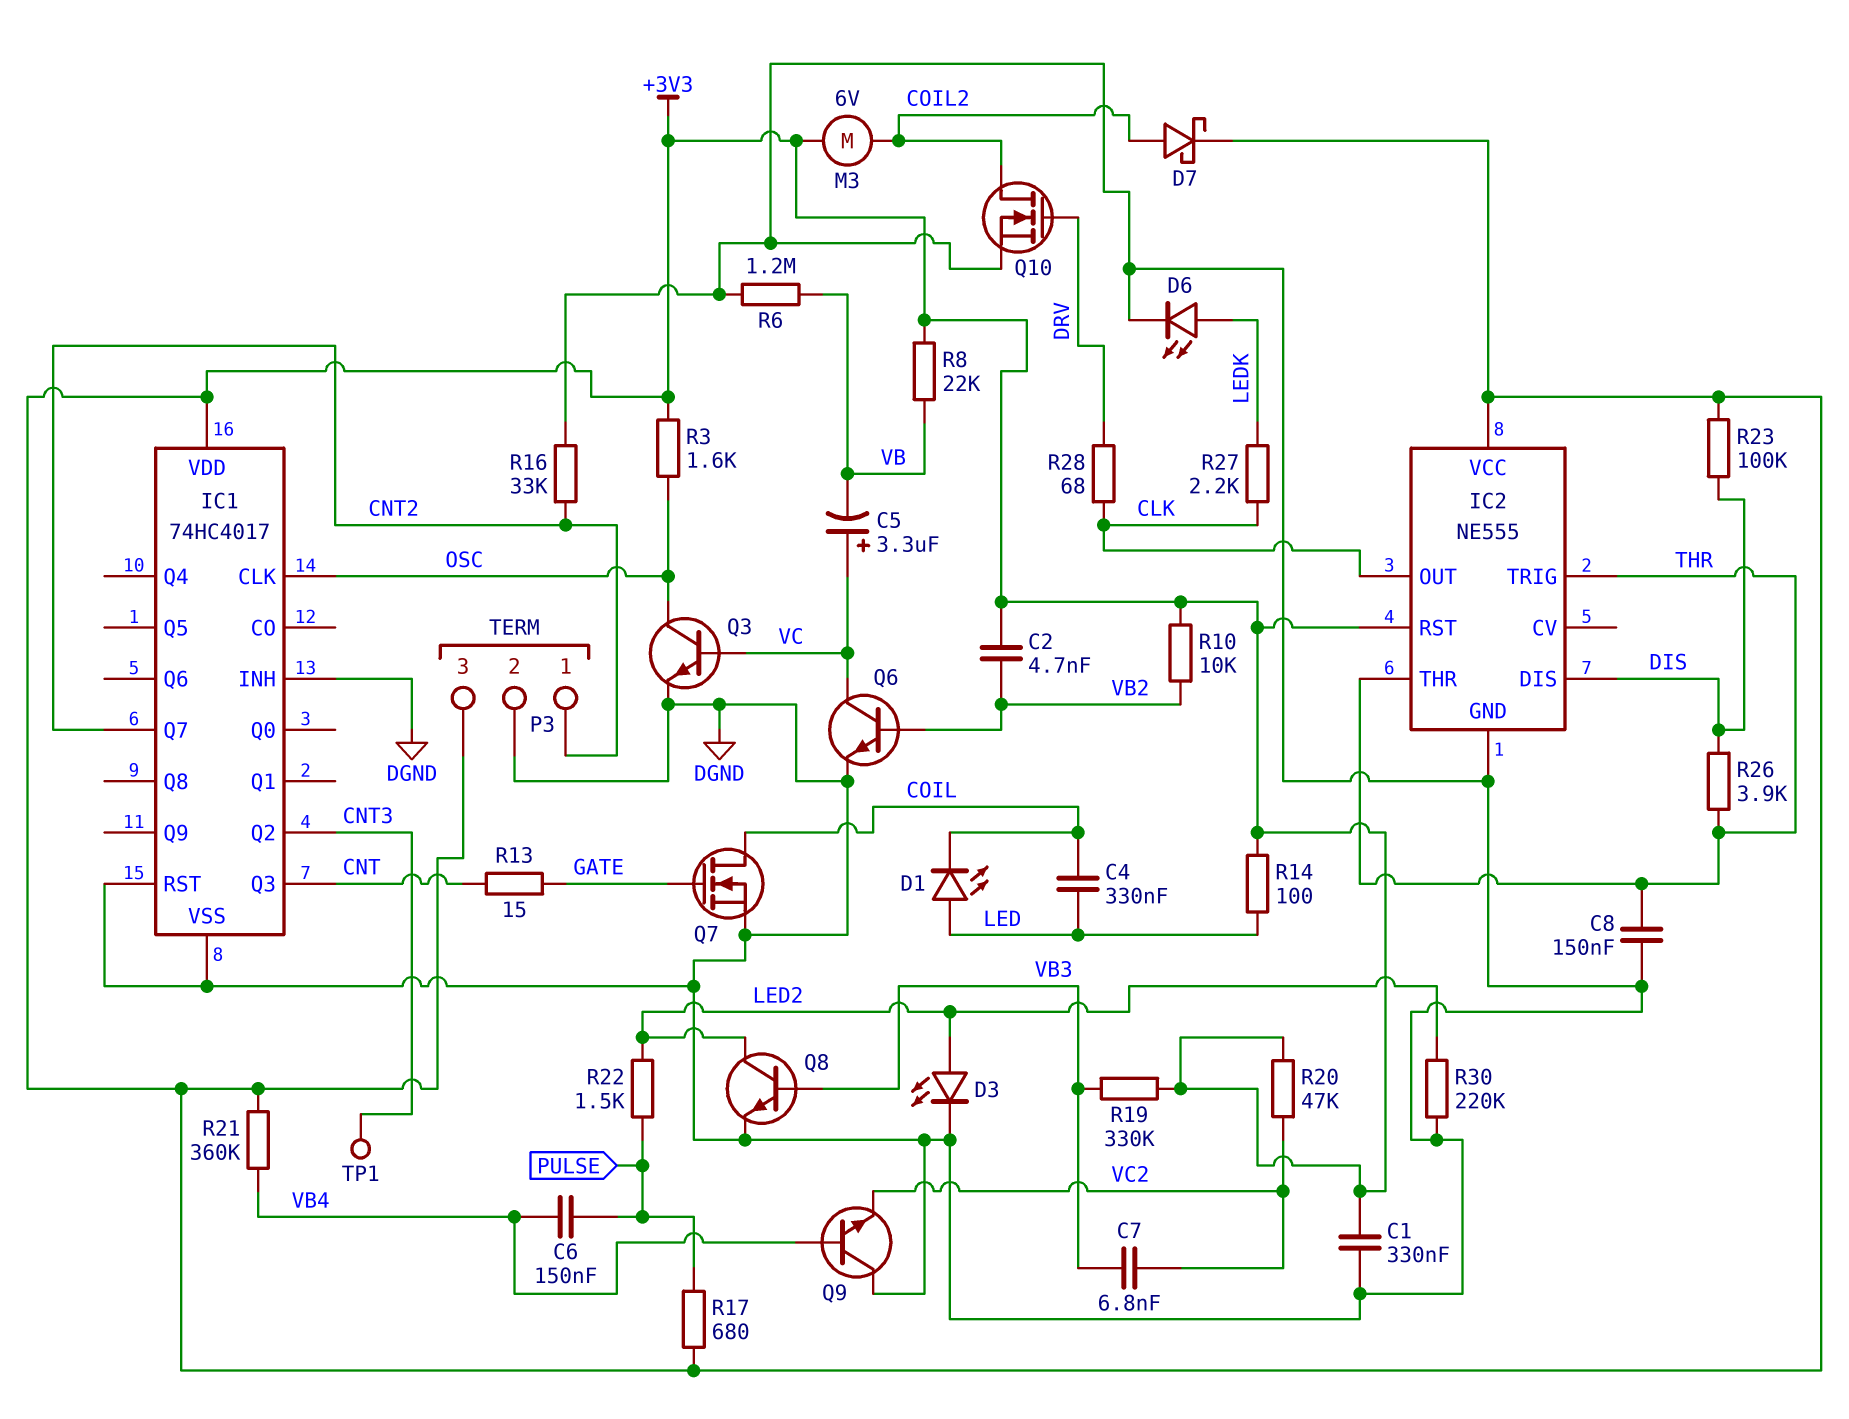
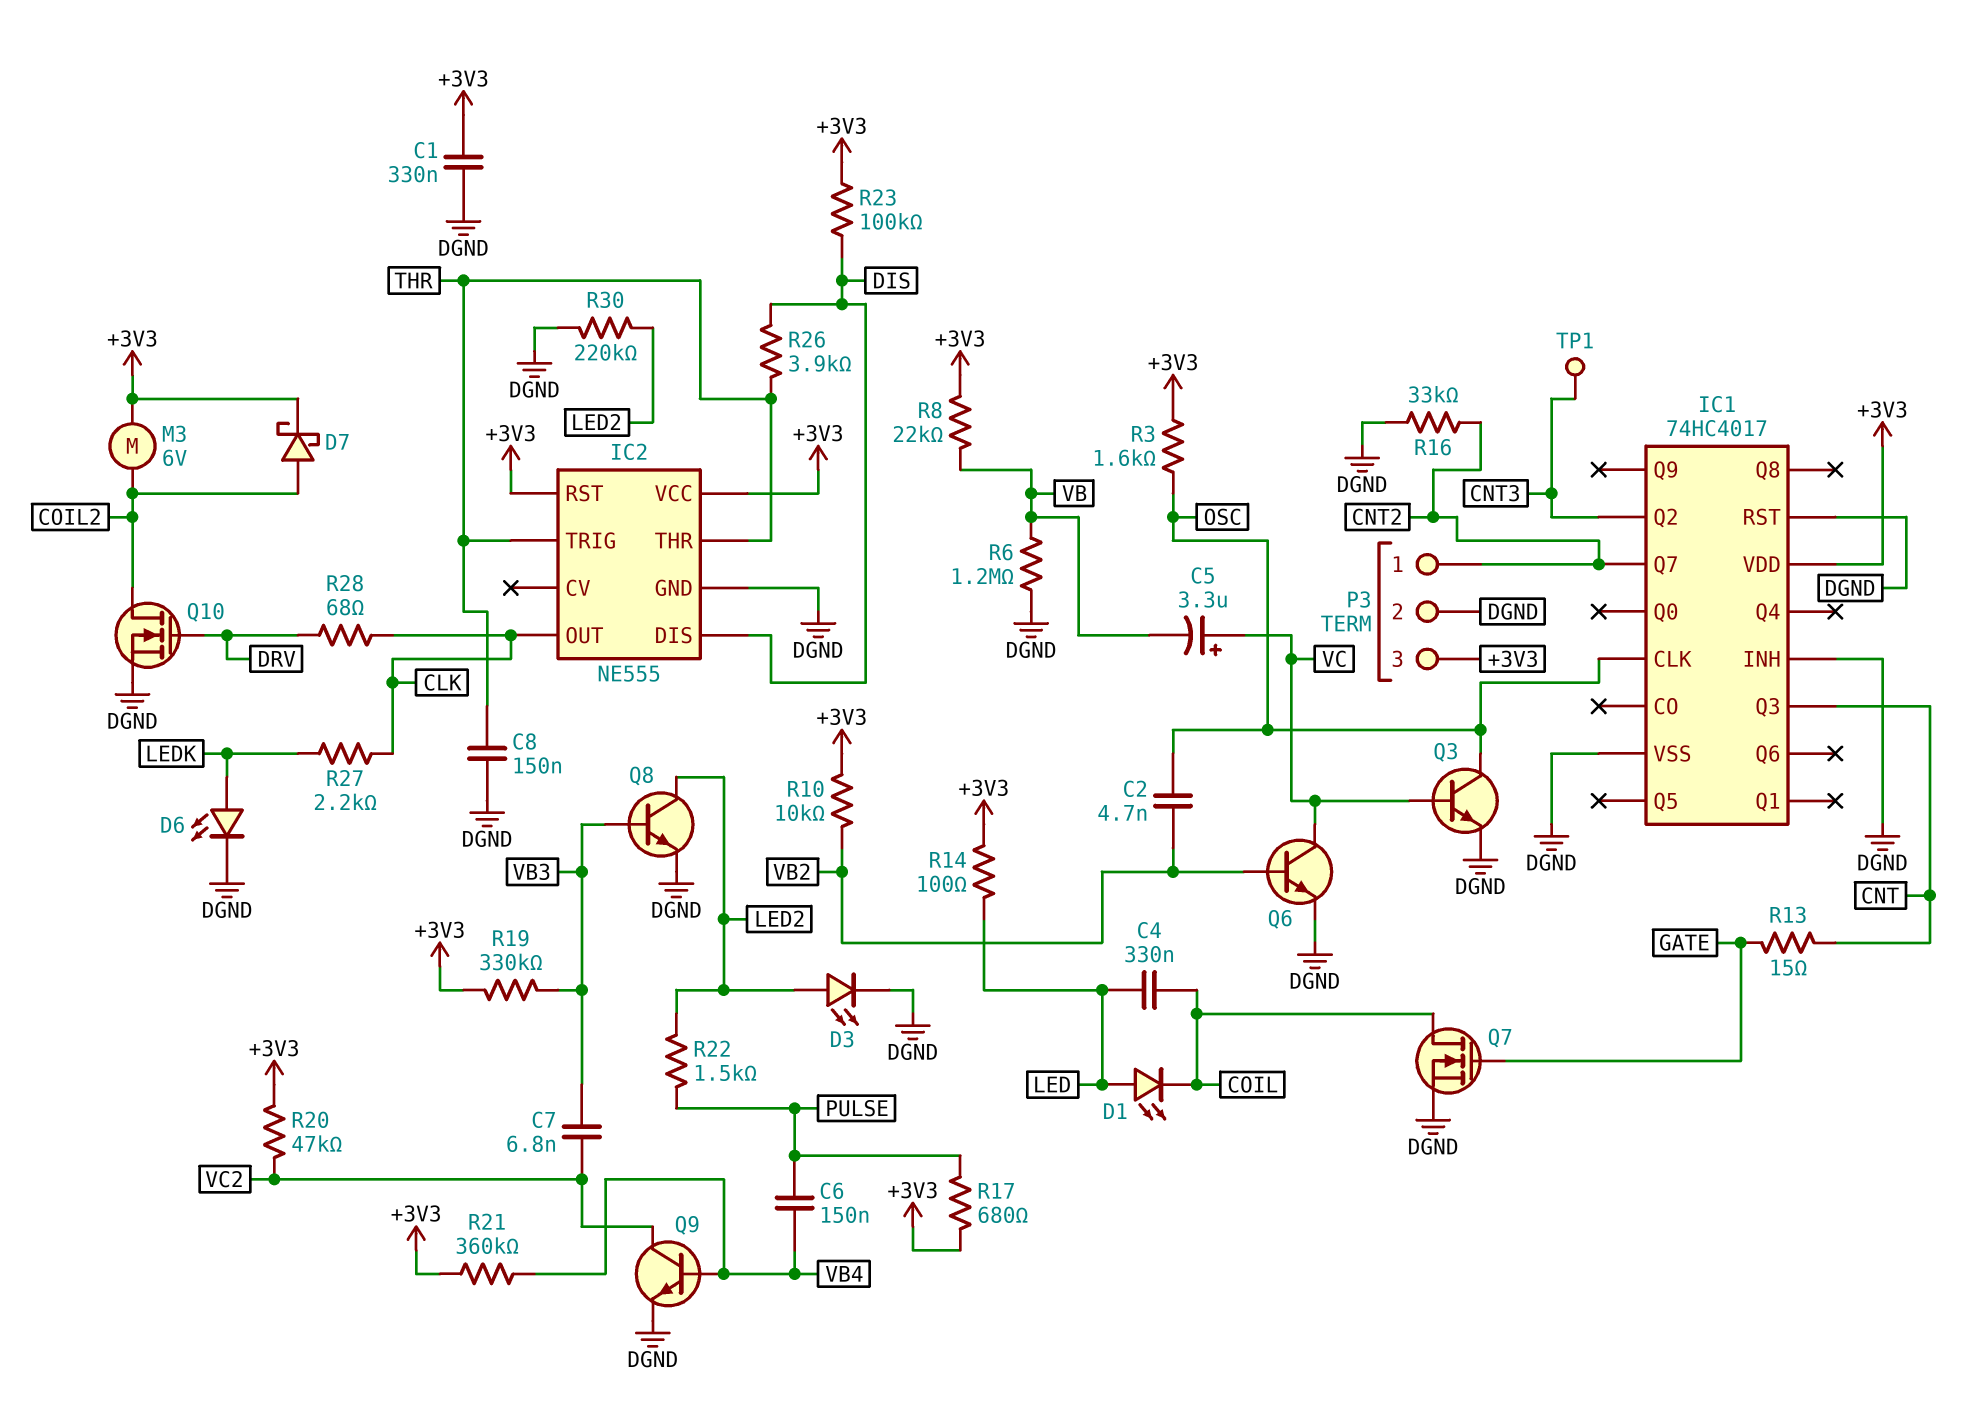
C2: 4.7nF (+3V3, VB2) -> 4.7nF (OSC, VB2)
Q9: NPN (B VB4, C DGND, E VC2) -> NPN (B VB4, C VC2, E DGND)

